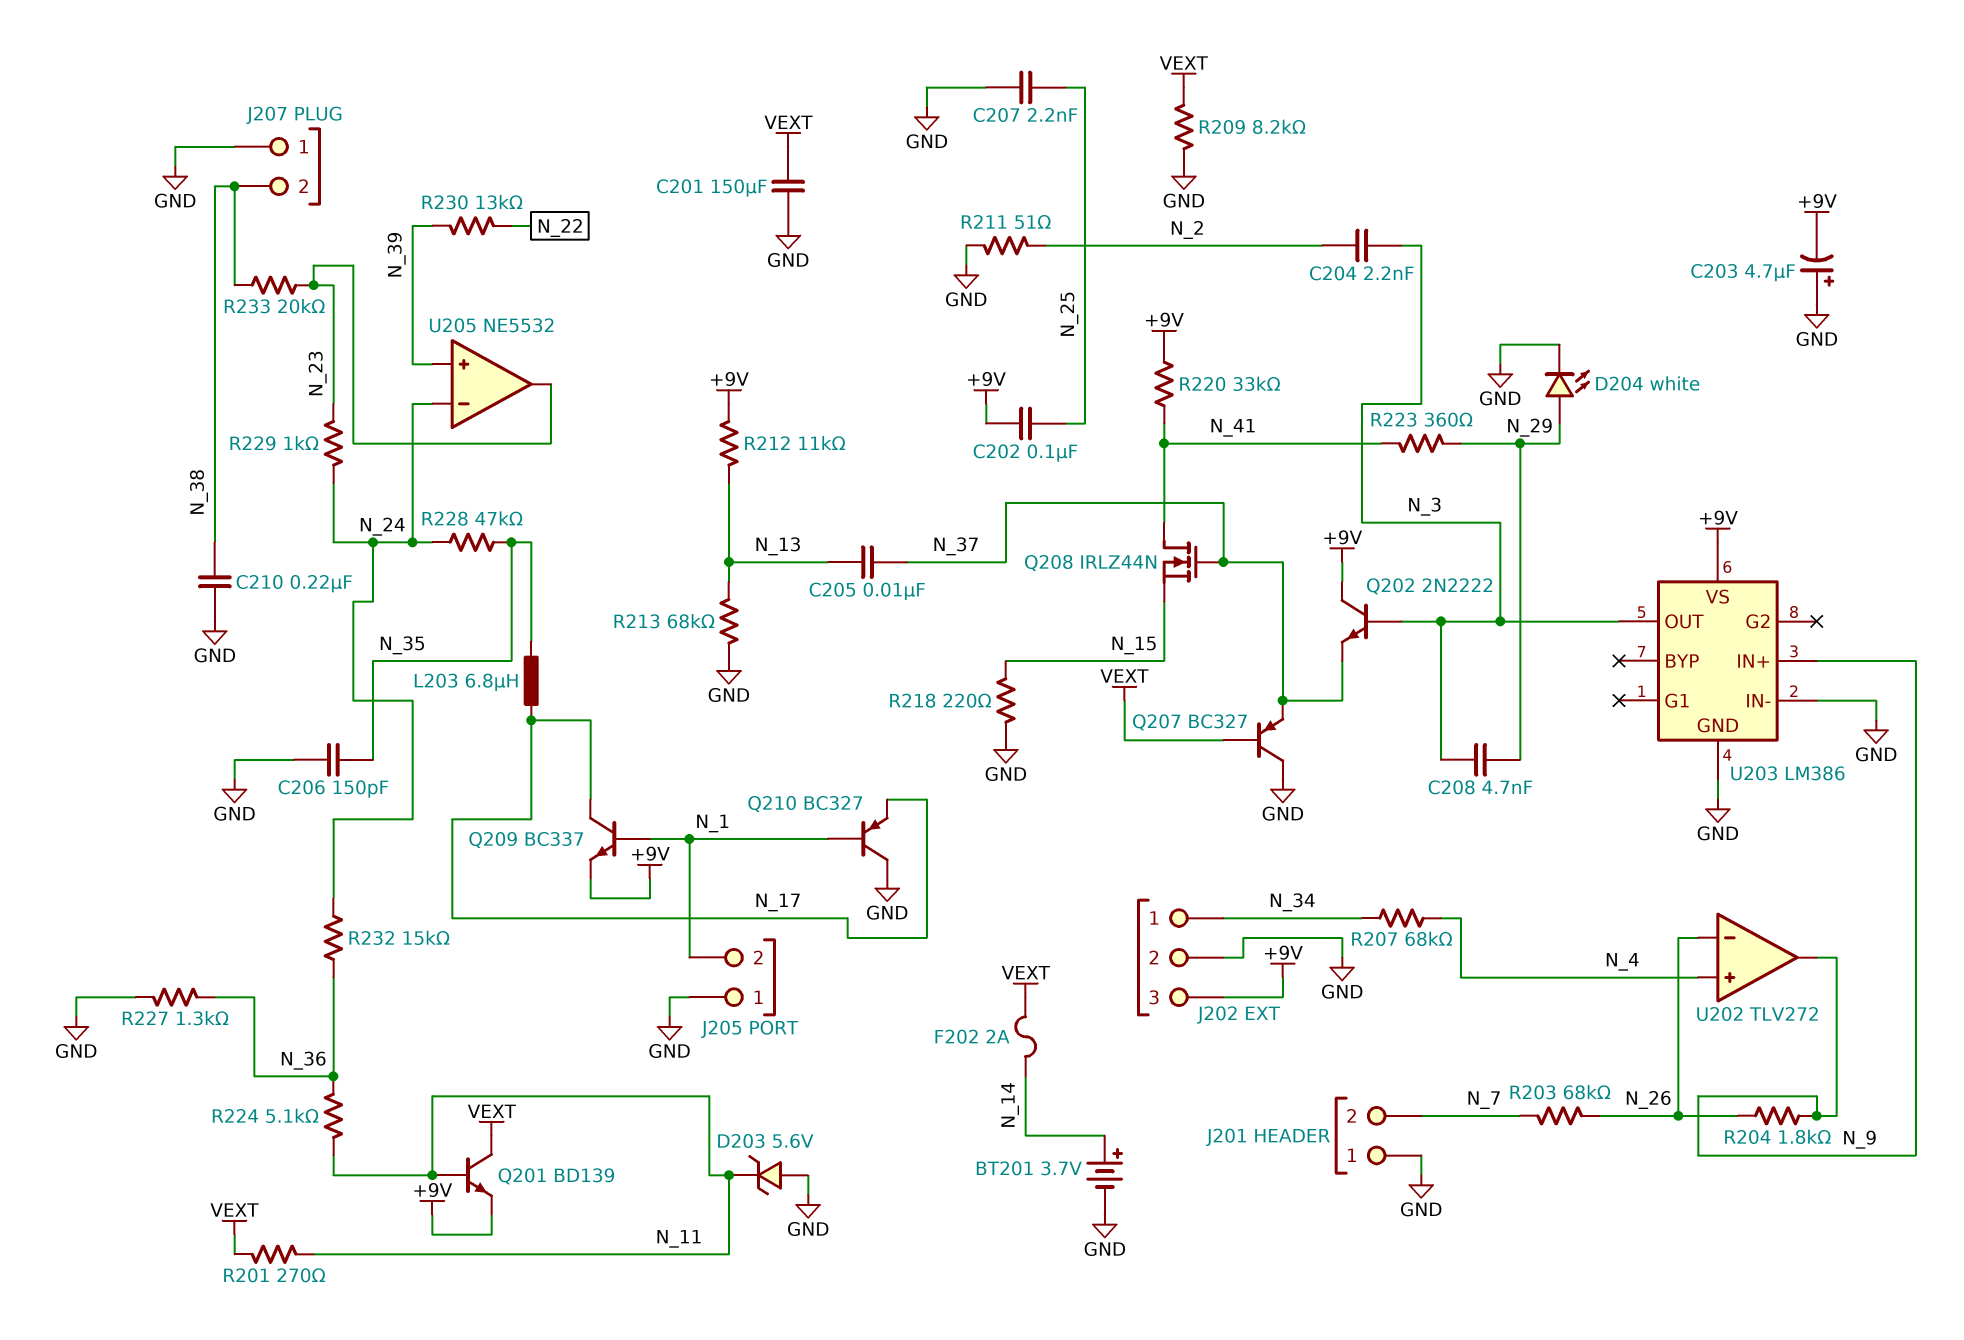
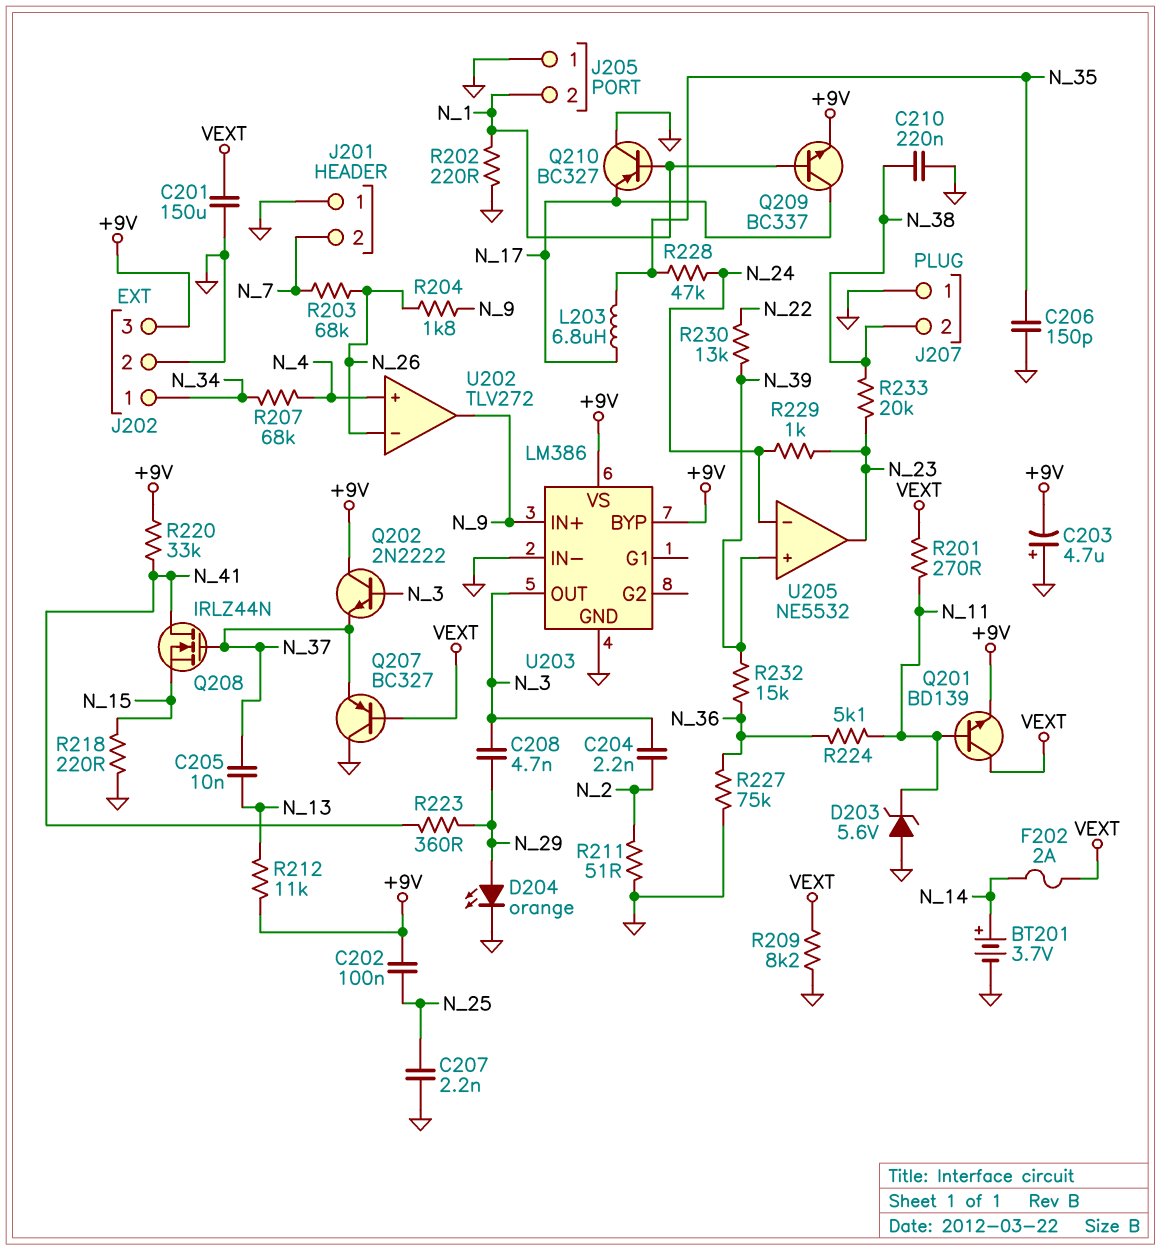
D204: LED white (A N_29, K GND) -> LED orange (A N_29, K GND)
R202: none -> 220 (GND, N_1)
R213: 68k (GND, N_13) -> none
R227: 1.3k (GND, N_36) -> 75k (GND, N_36)
R232: 15k (N_24, N_36) -> 15k (N_36, N_39)
U203 pin BYP: none -> +9V

